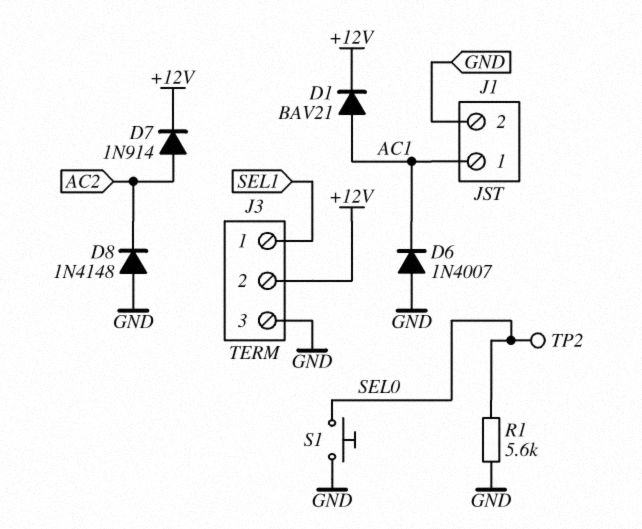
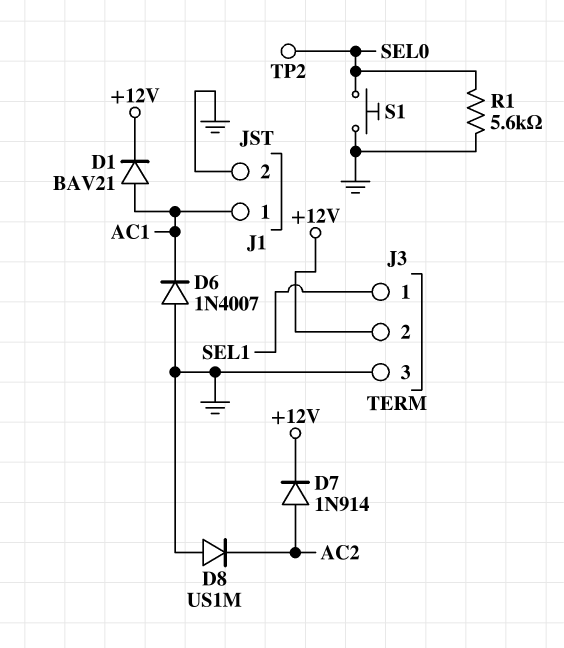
D8: diode 1N4148 (A GND, K AC2) -> diode US1M (A GND, K AC2)

